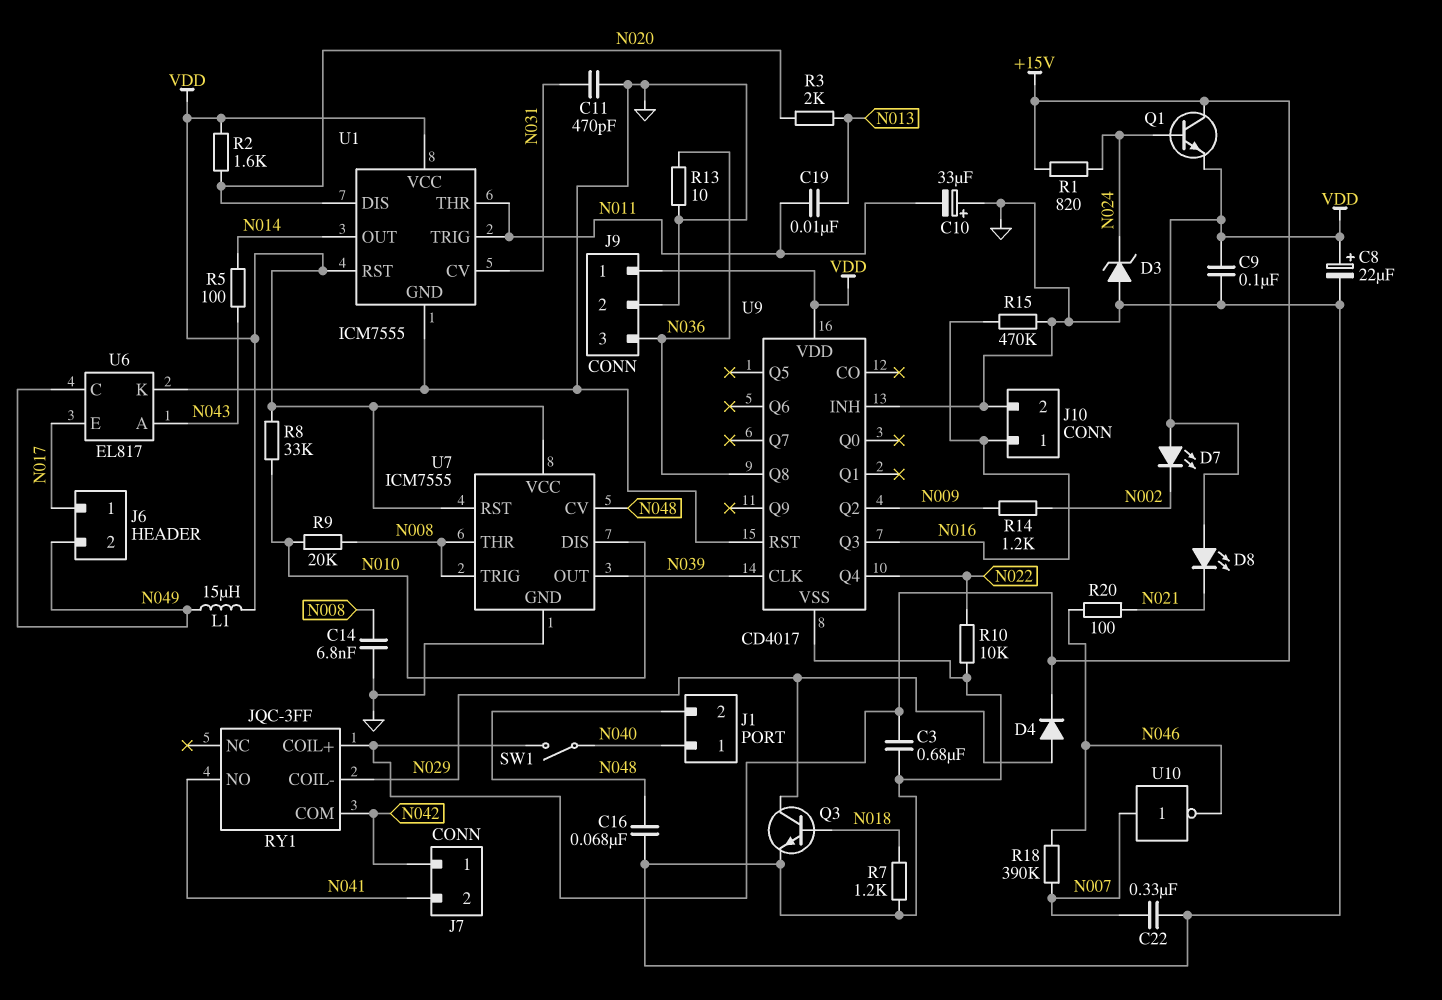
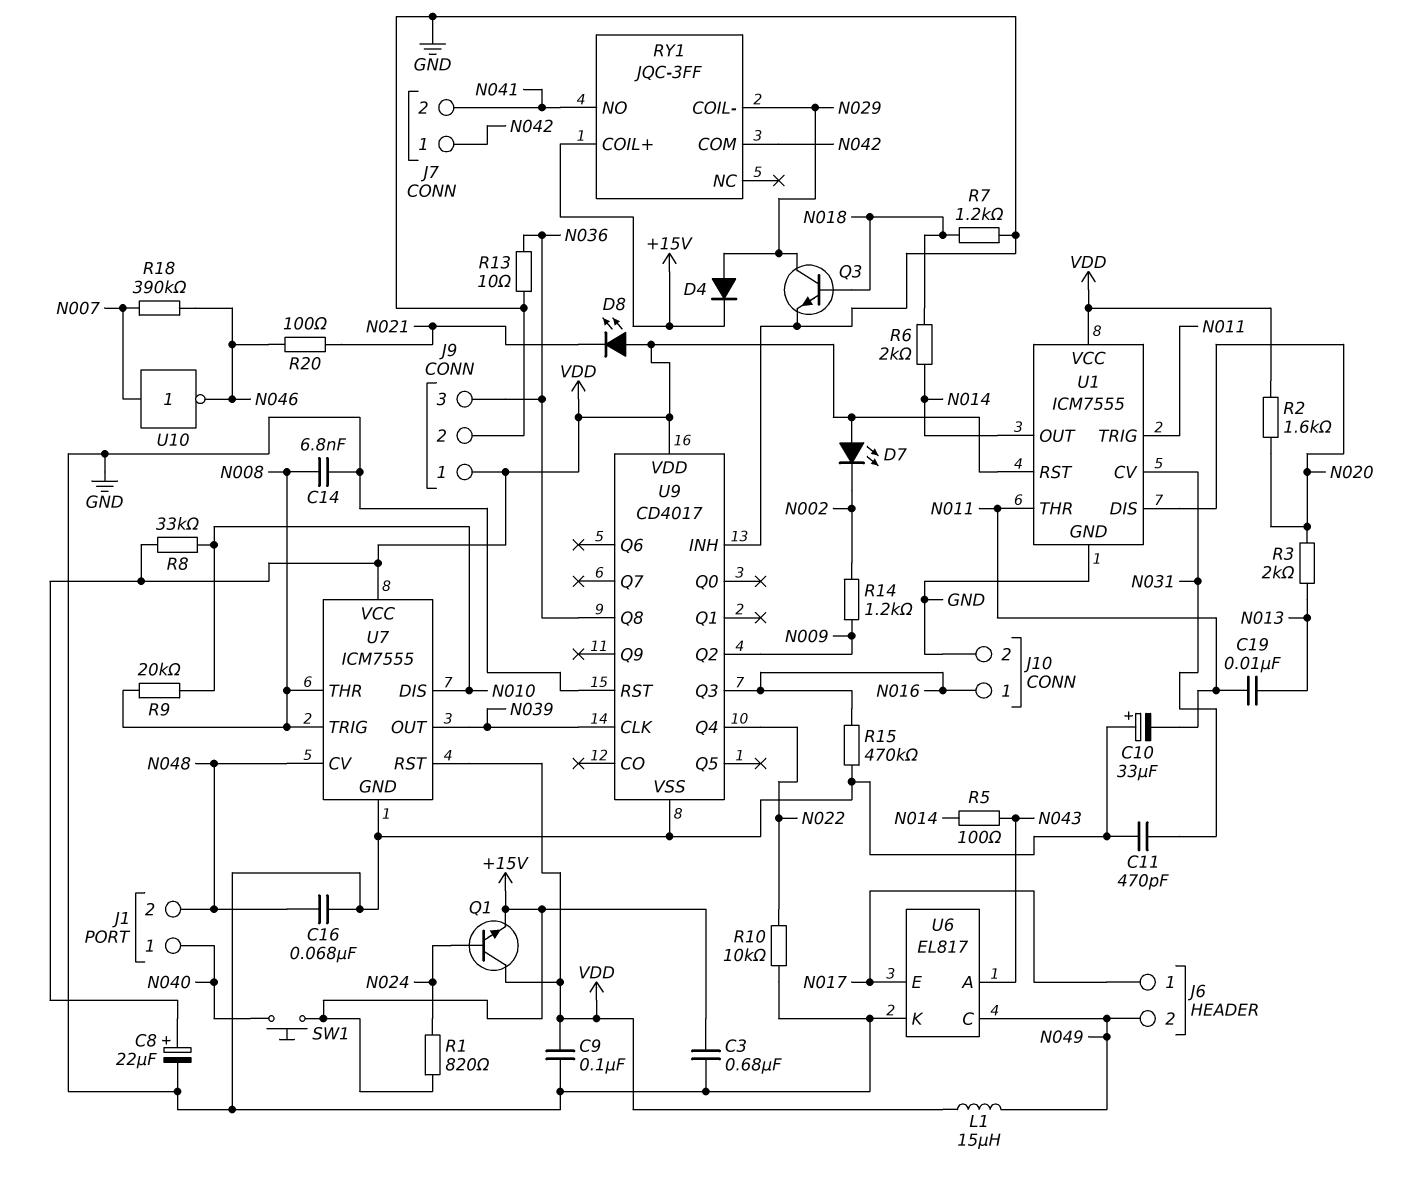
C22: 330nF (GND, N007) -> none
D3: zener (A GND, K N024) -> none
Q1: NPN (B N024, C +15V, E VDD) -> NPN (B N024, C VDD, E +15V)
R6: none -> 2k (N014, N018)
SW1: switch (+15V, N040) -> button (+15V, N040)

